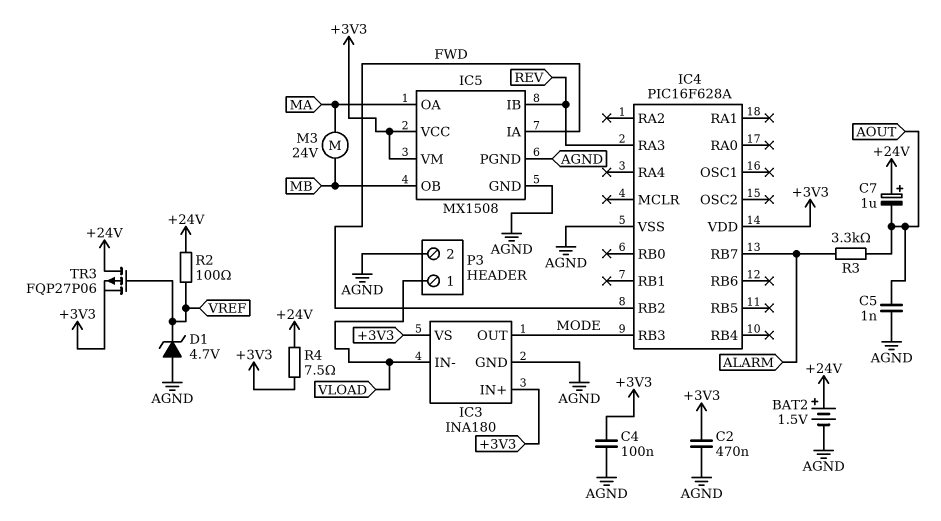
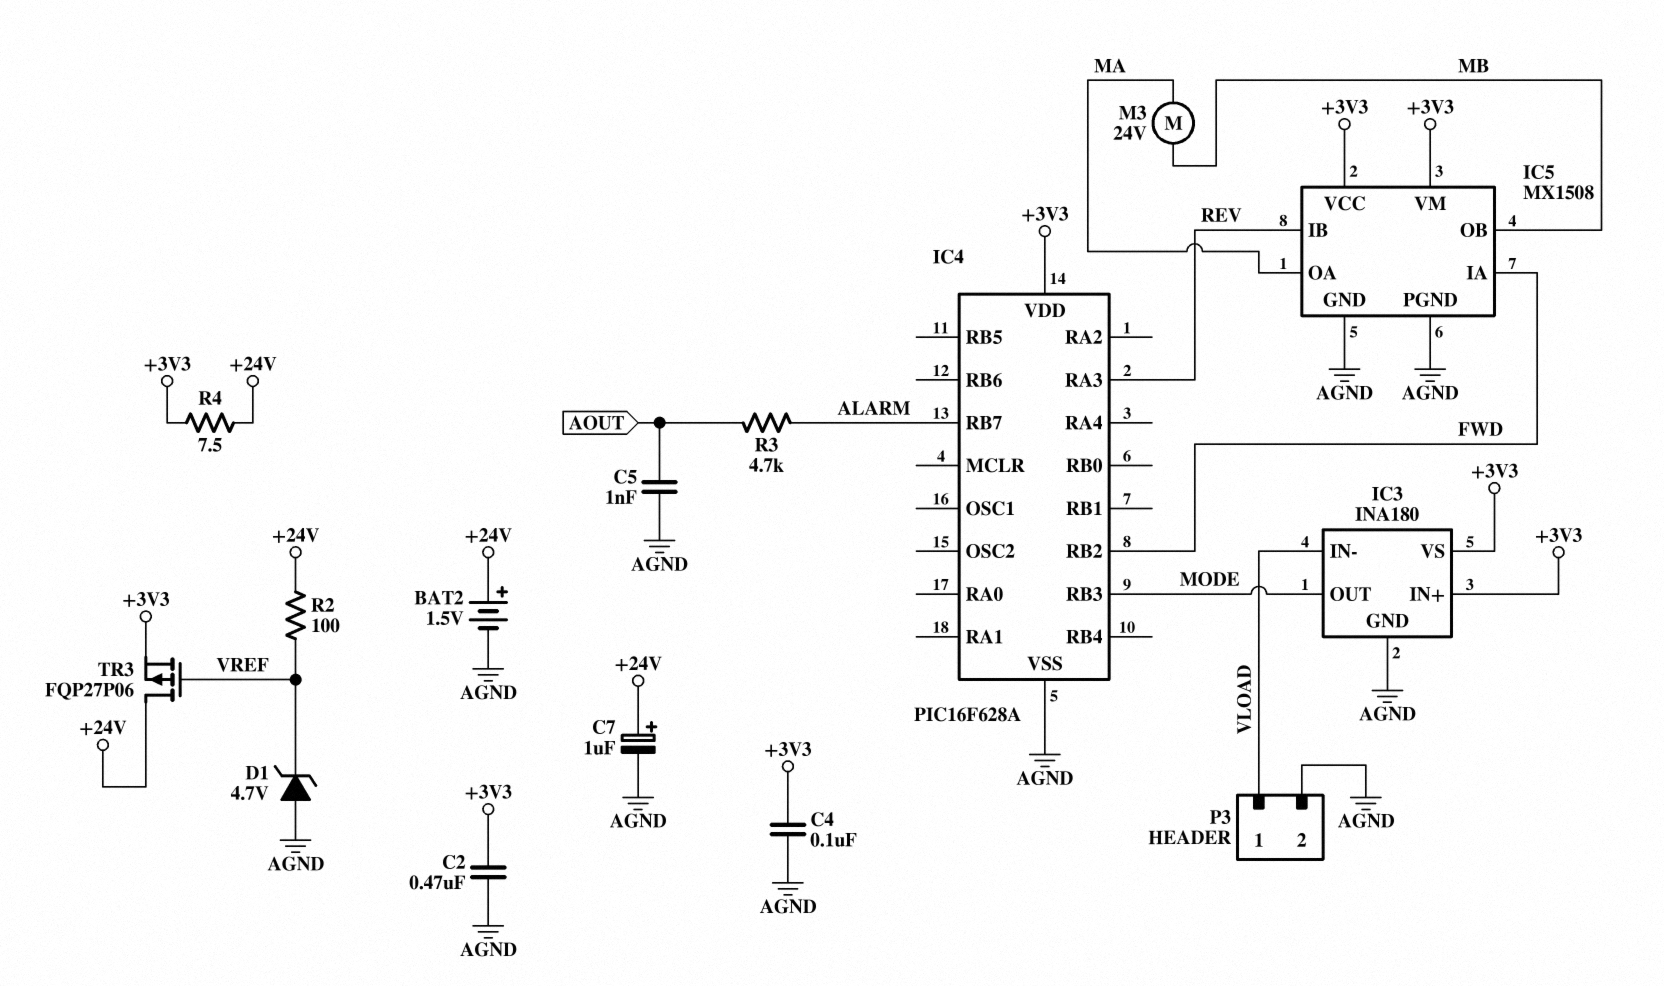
C7: 1uF (plus +24V, minus AOUT) -> 1uF (plus +24V, minus AGND)
R3: 3.3k (ALARM, AOUT) -> 4.7k (ALARM, AOUT)

